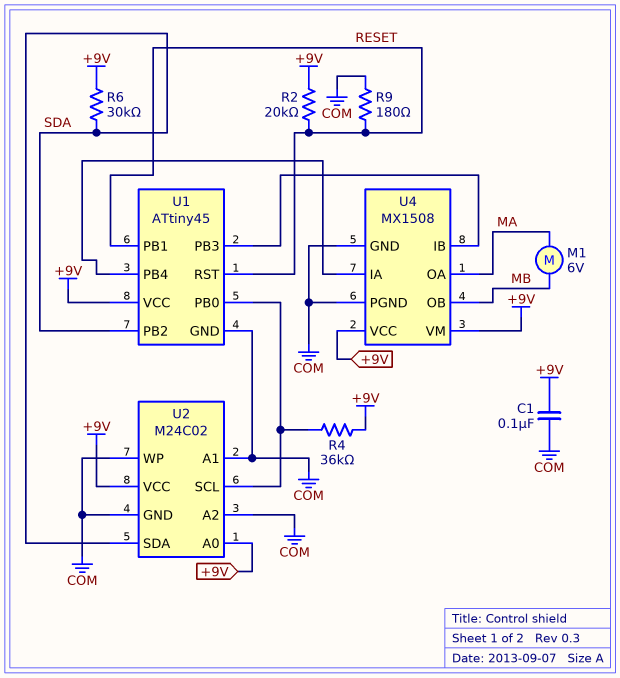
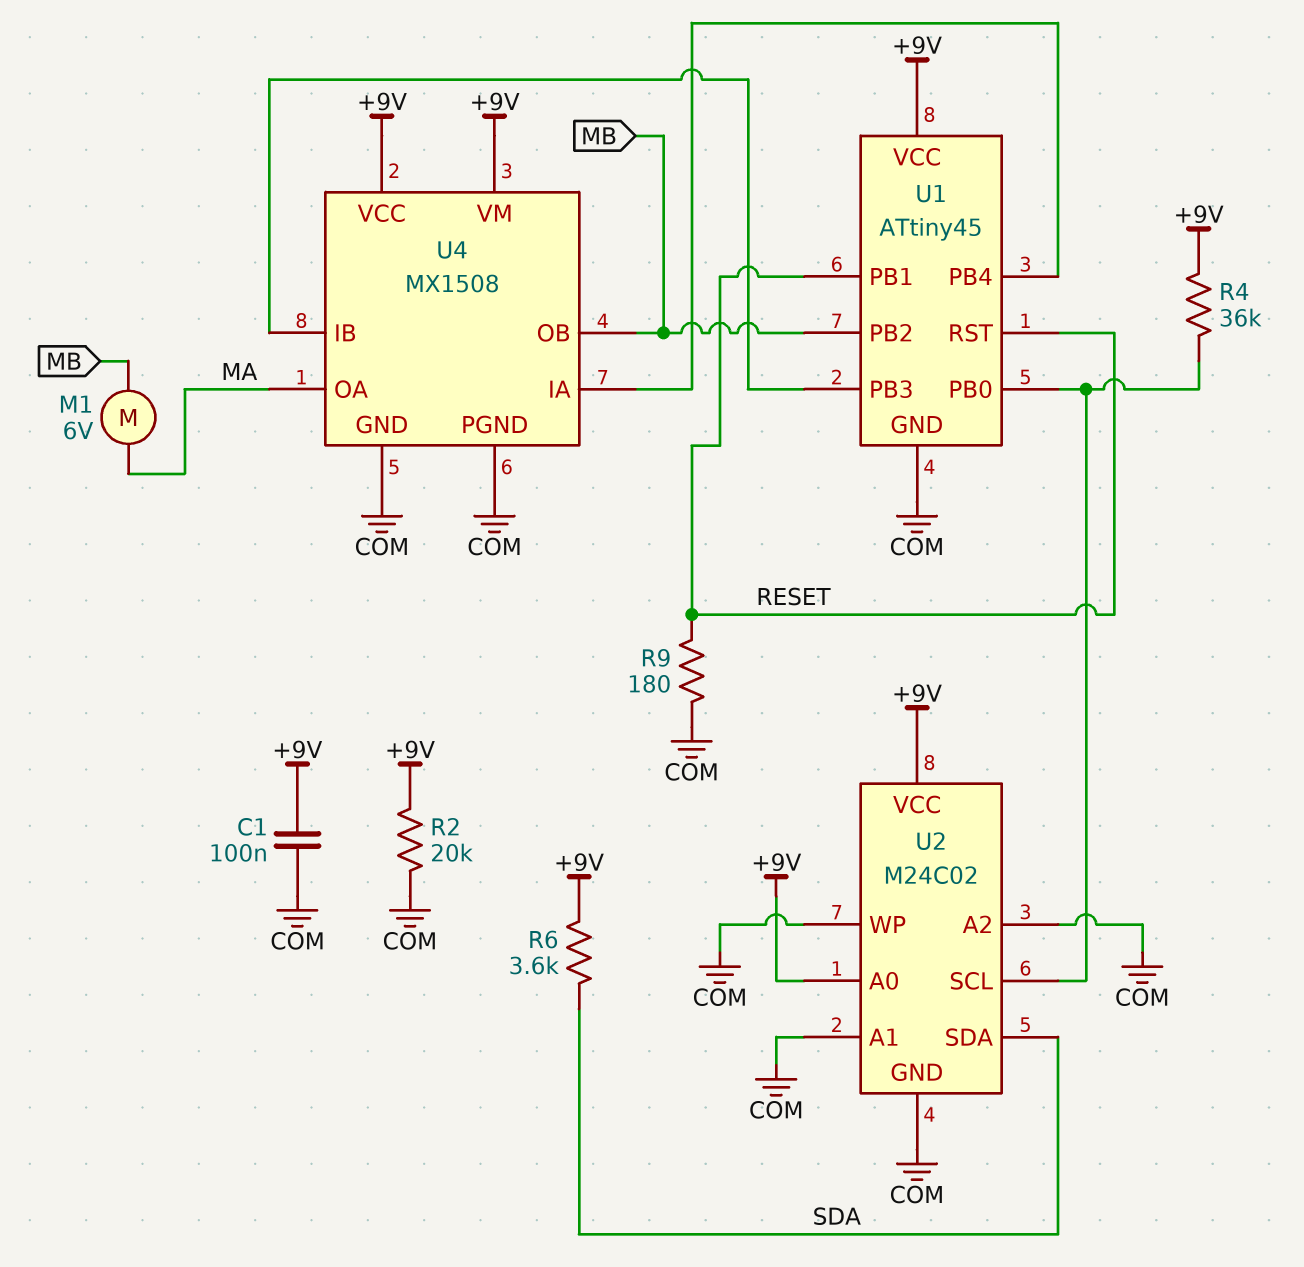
R2: 20k (+9V, RESET) -> 20k (+9V, COM)
R6: 30k (+9V, SDA) -> 3.6k (+9V, SDA)
U1 pin PB2: SDA -> MB

